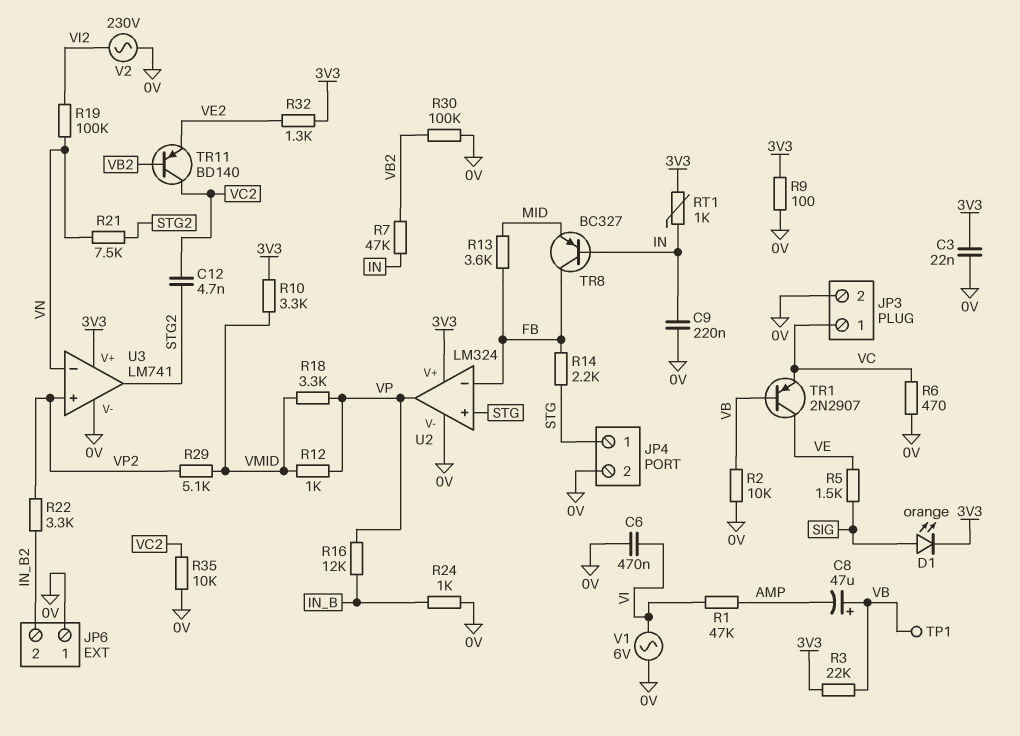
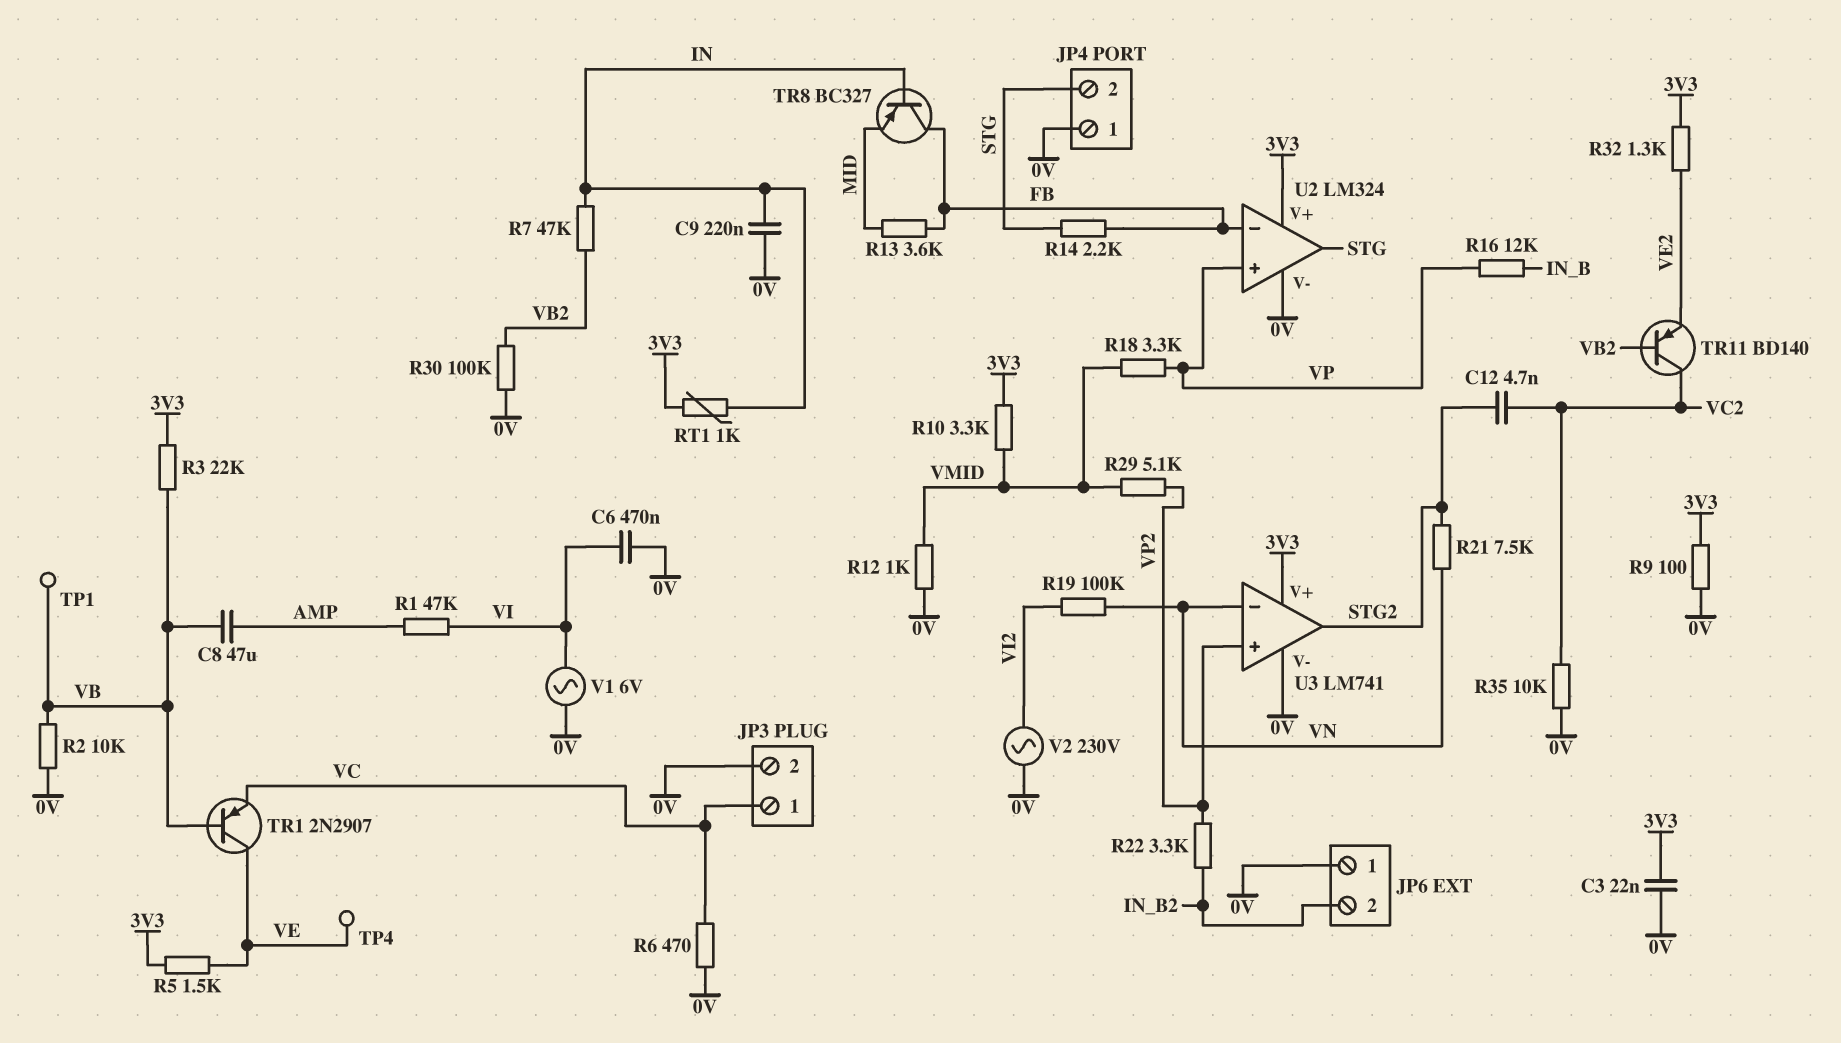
C8: 47uF (plus VB, minus AMP) -> 47uF (AMP, VB)
D1: LED orange (A SIG, K 3V3) -> none
JP4 pin 1: STG -> 0V
JP4 pin 2: 0V -> STG
R5: 1.5k (SIG, VE) -> 1.5k (3V3, VE)
R12: 1k (VMID, VP) -> 1k (0V, VMID)
R24: 1k (0V, IN_B) -> none
TP4: none -> test point (VE)
U2 pin in+: STG -> VP
U2 pin out: VP -> STG

